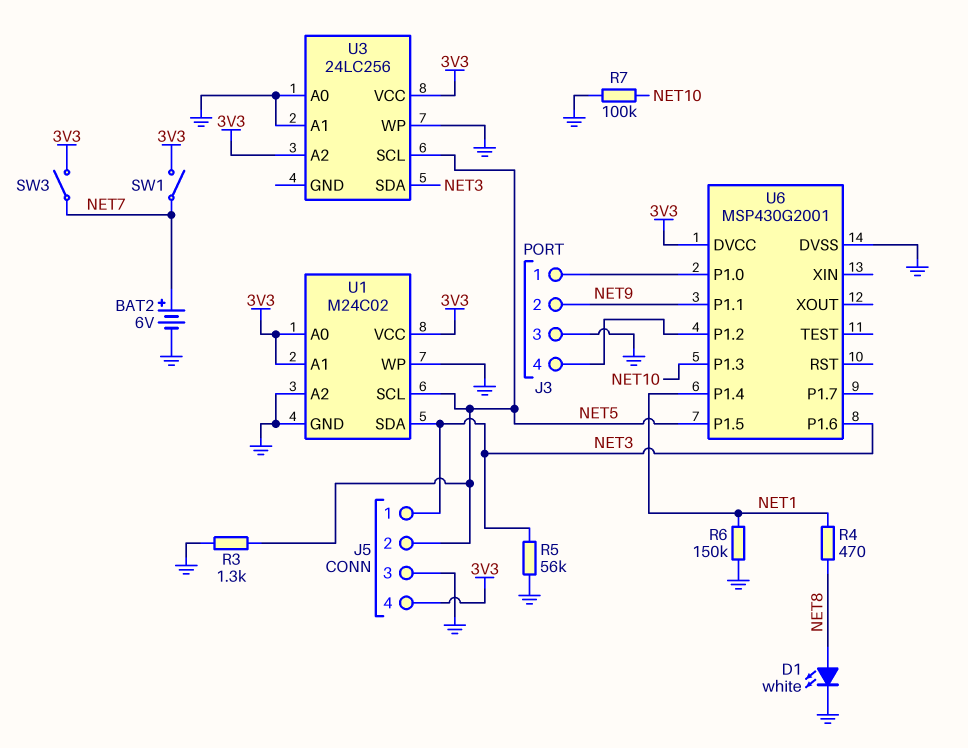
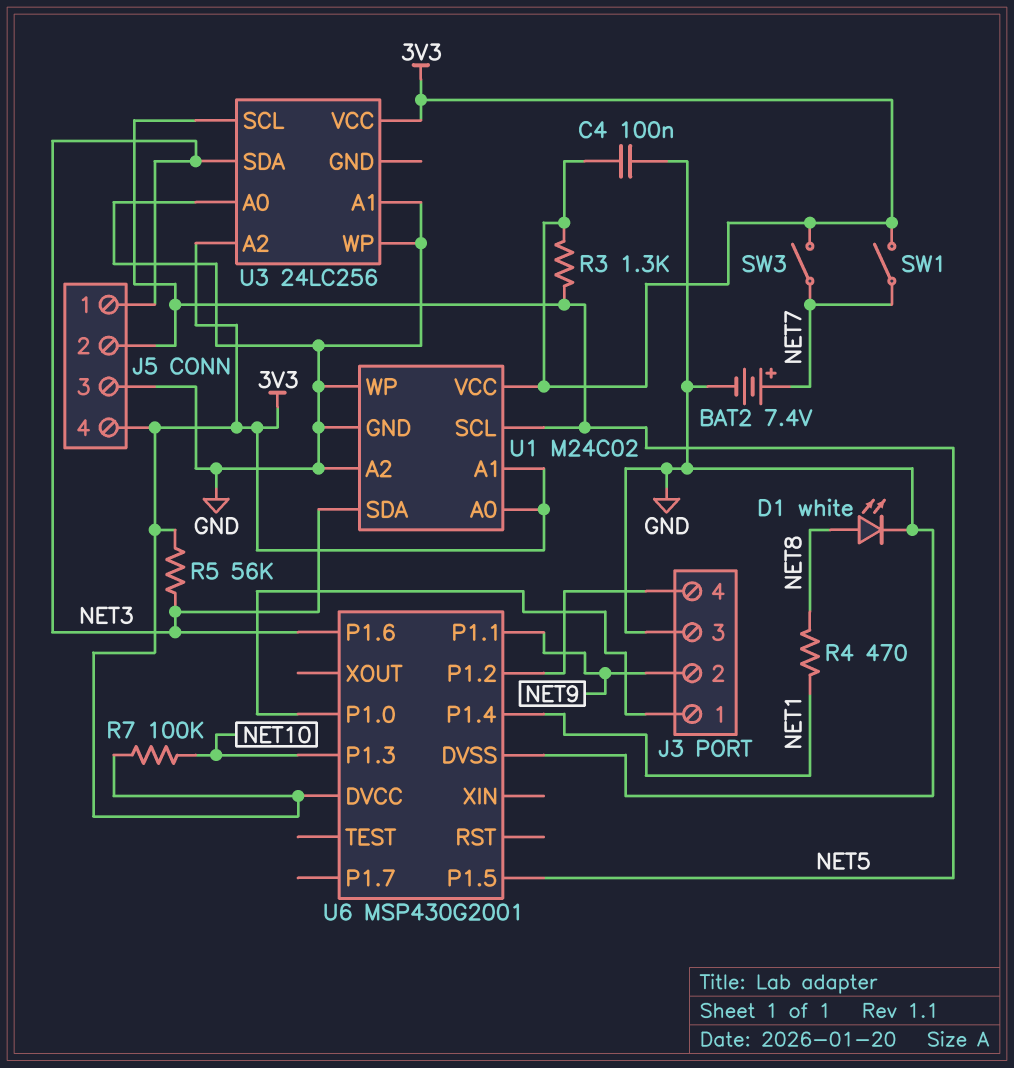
BAT2: 6V (plus NET7, minus GND) -> 7.4V (plus NET7, minus GND)
C4: none -> 100nF (3V3, GND)
R3: 1.3k (GND, NET5) -> 1.3k (3V3, NET5)
R5: 56k (GND, NET3) -> 56k (3V3, NET3)
R6: 150k (GND, NET1) -> none
R7: 100k (GND, NET10) -> 100k (3V3, NET10)

